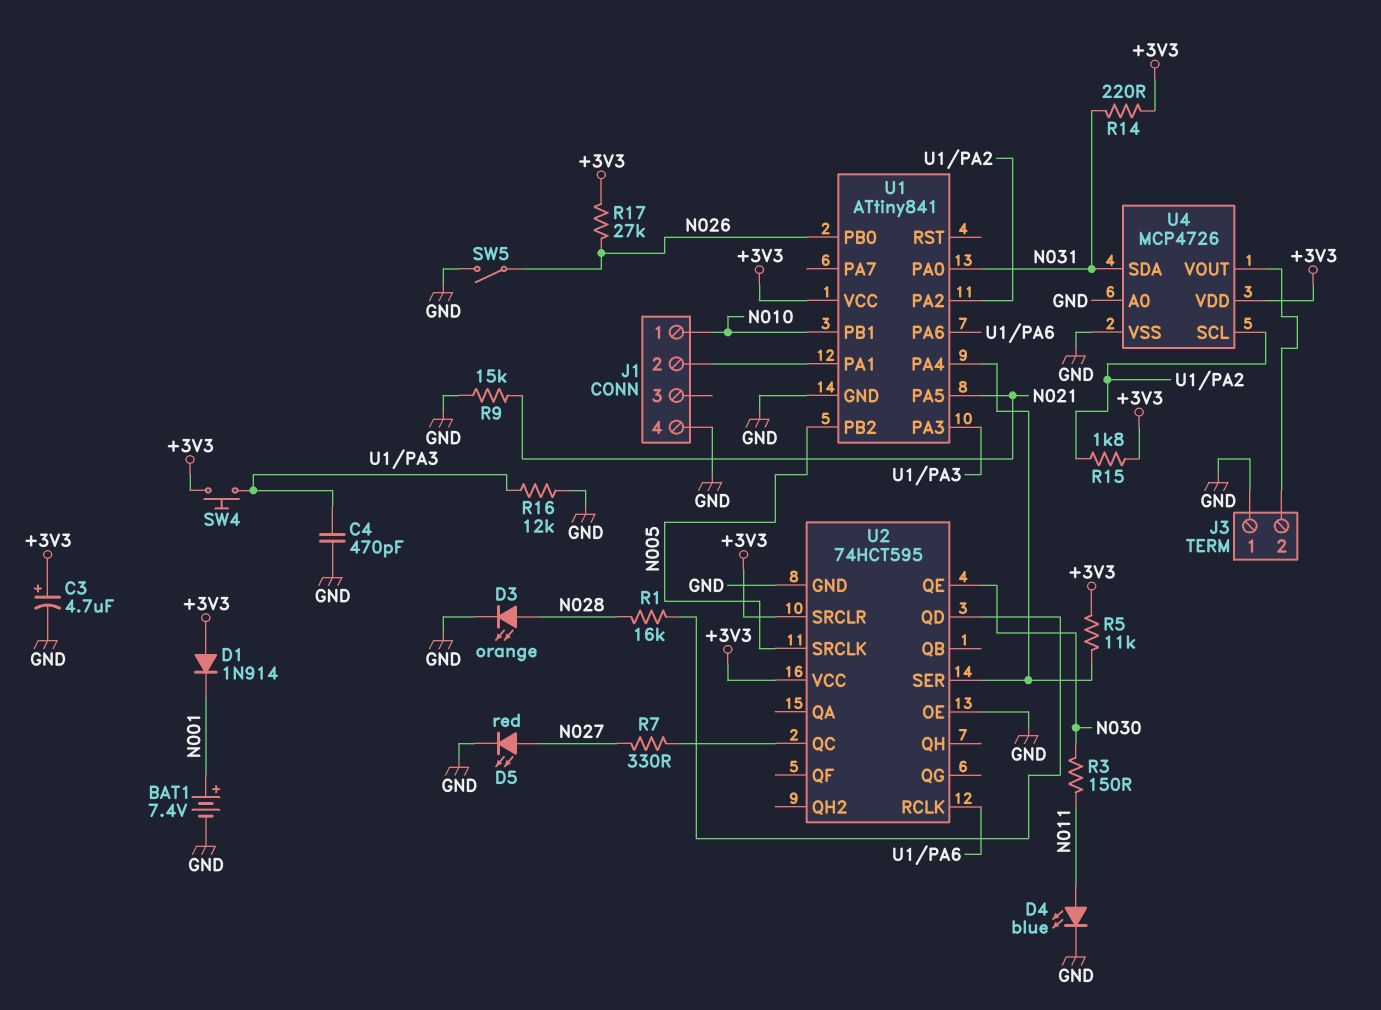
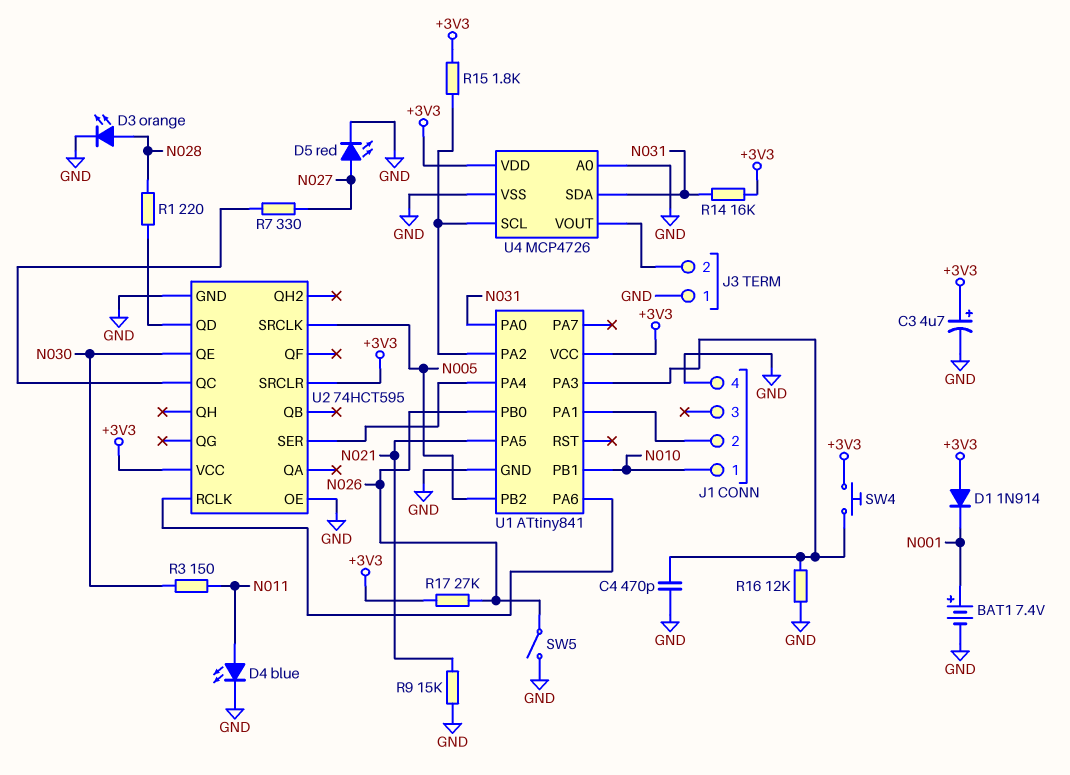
R1: 16k (N028, U2/QD) -> 220 (N028, U2/QD)
R5: 11k (+3V3, U1/PA4) -> none
R14: 220 (+3V3, N031) -> 16k (+3V3, N031)

